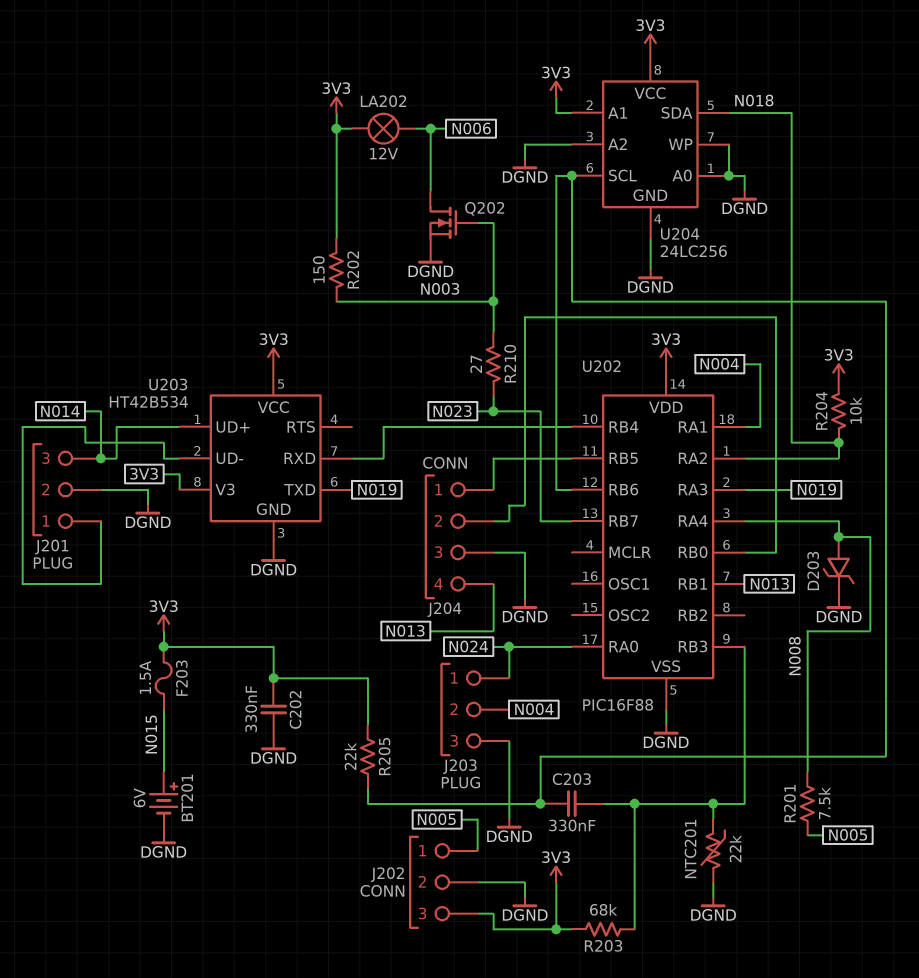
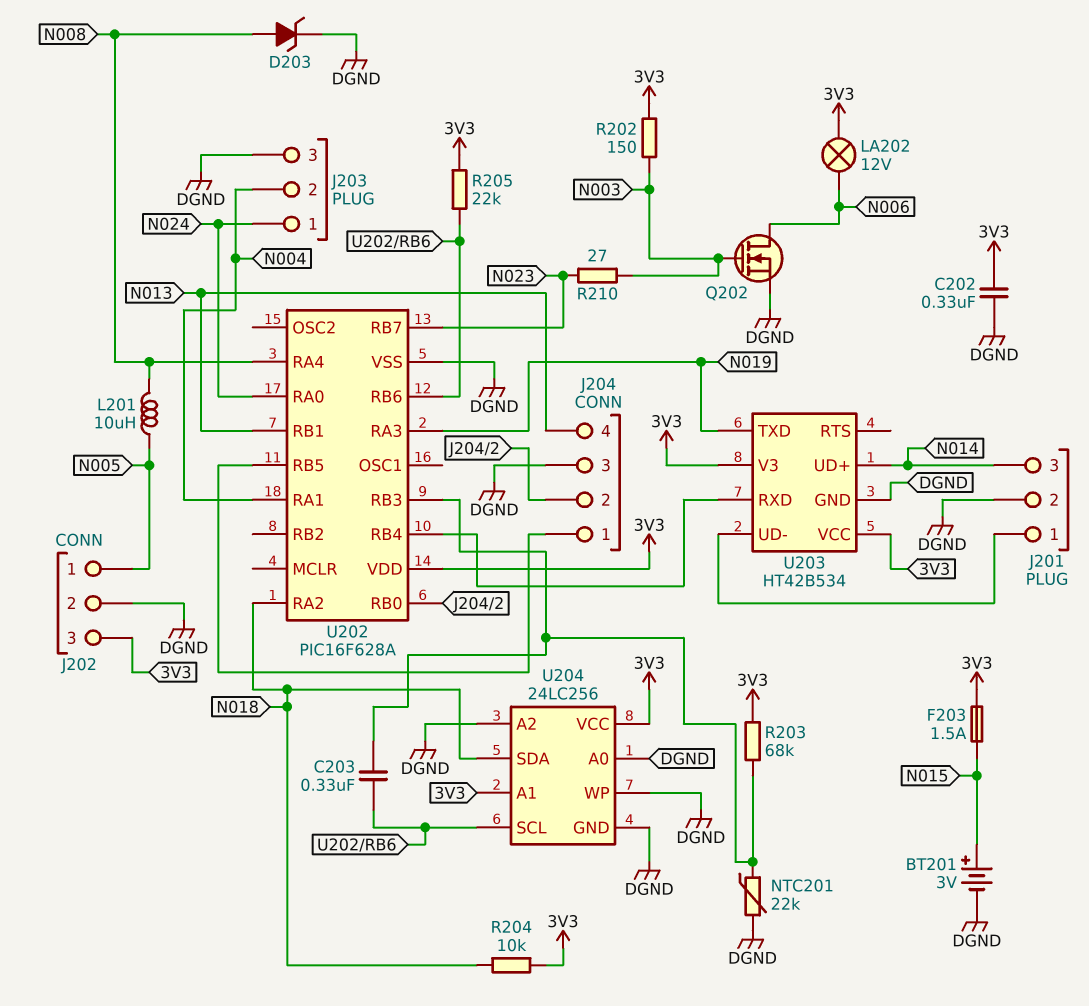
BT201: 6V (plus N015, minus DGND) -> 3V (plus N015, minus DGND)
L201: none -> 10uH (N005, N008)
R201: 7.5k (N005, N008) -> none
U202: PIC16F88 -> PIC16F628A

